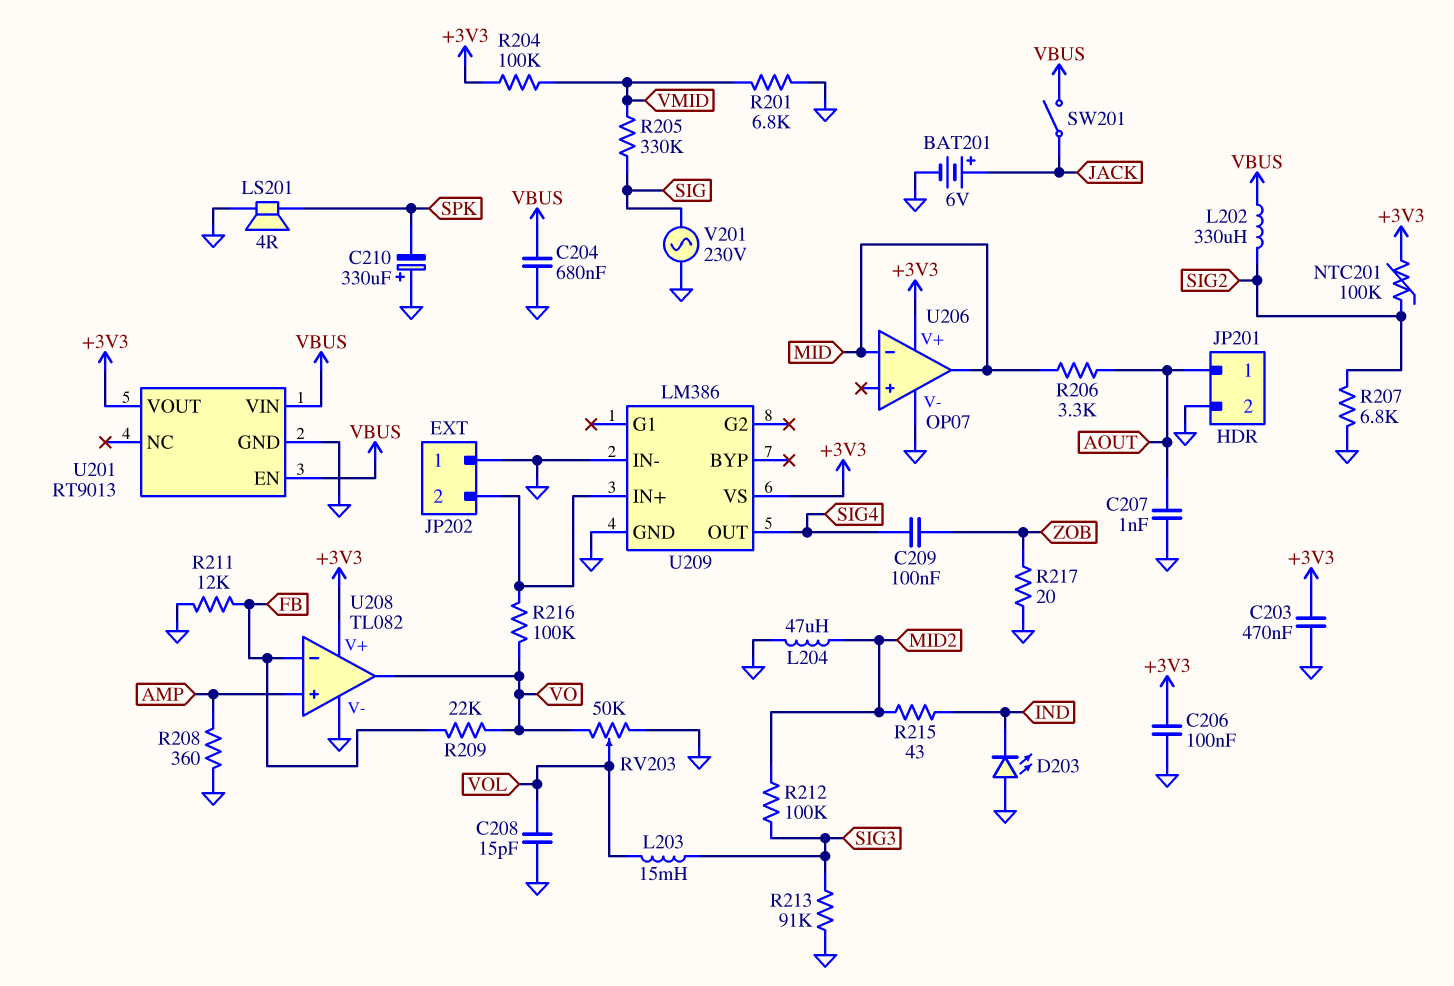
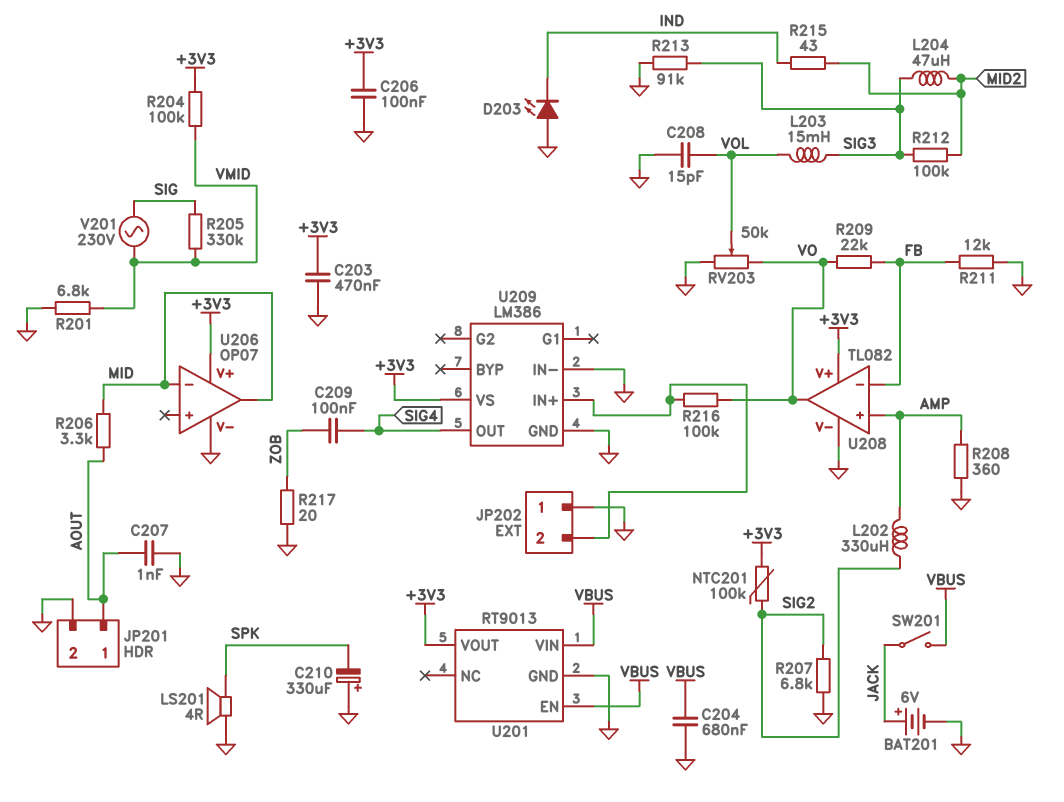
L202: 330uH (SIG2, VBUS) -> 330uH (AMP, SIG2)
L204: 47uH (GND, MID2) -> 47uH (MID2, SIG3)
V201: AC 230V (GND, SIG) -> AC 230V (SIG, VMID)

